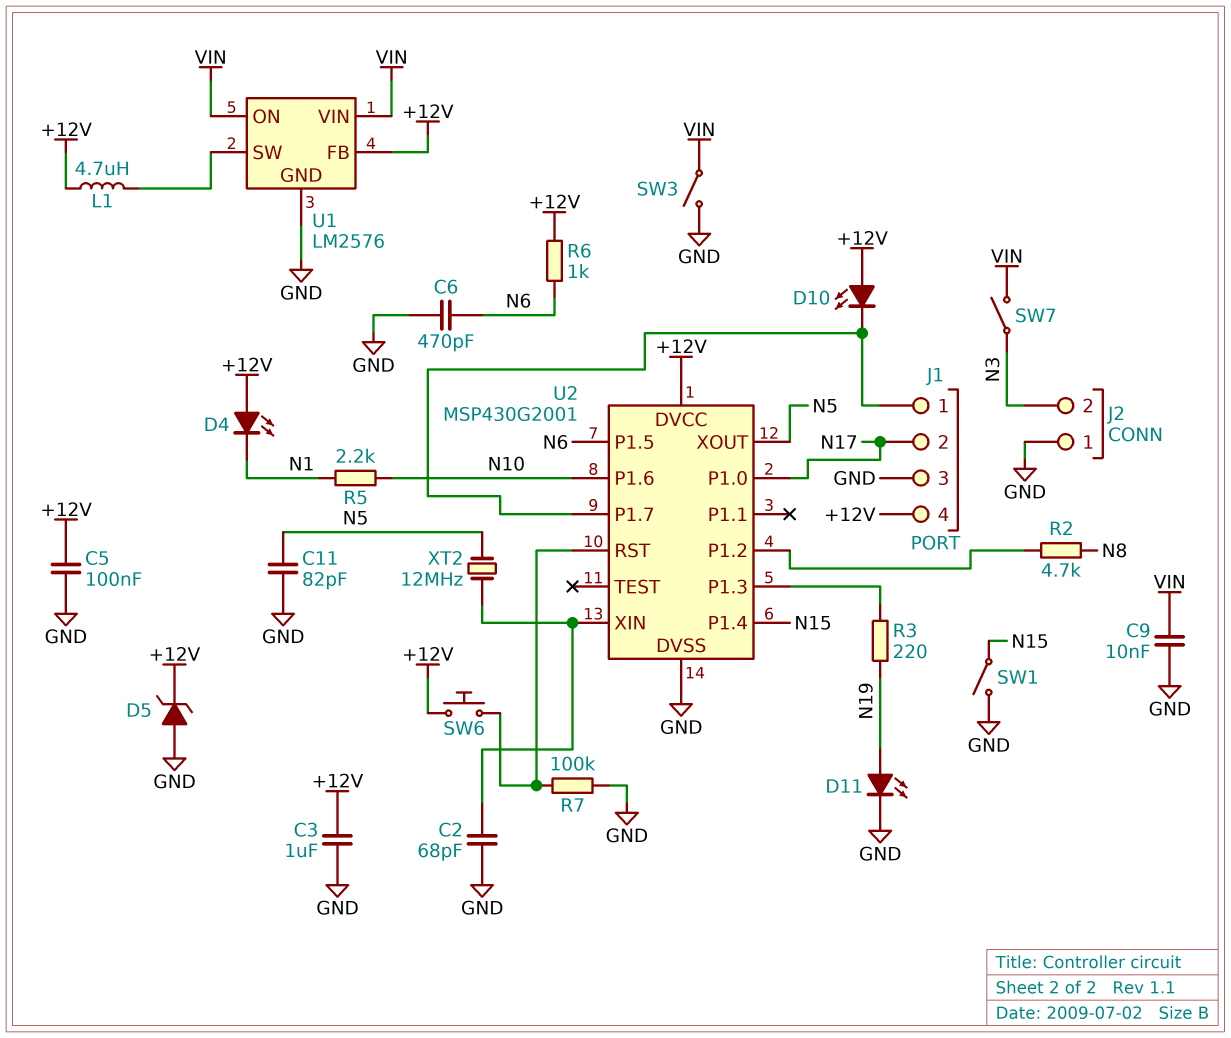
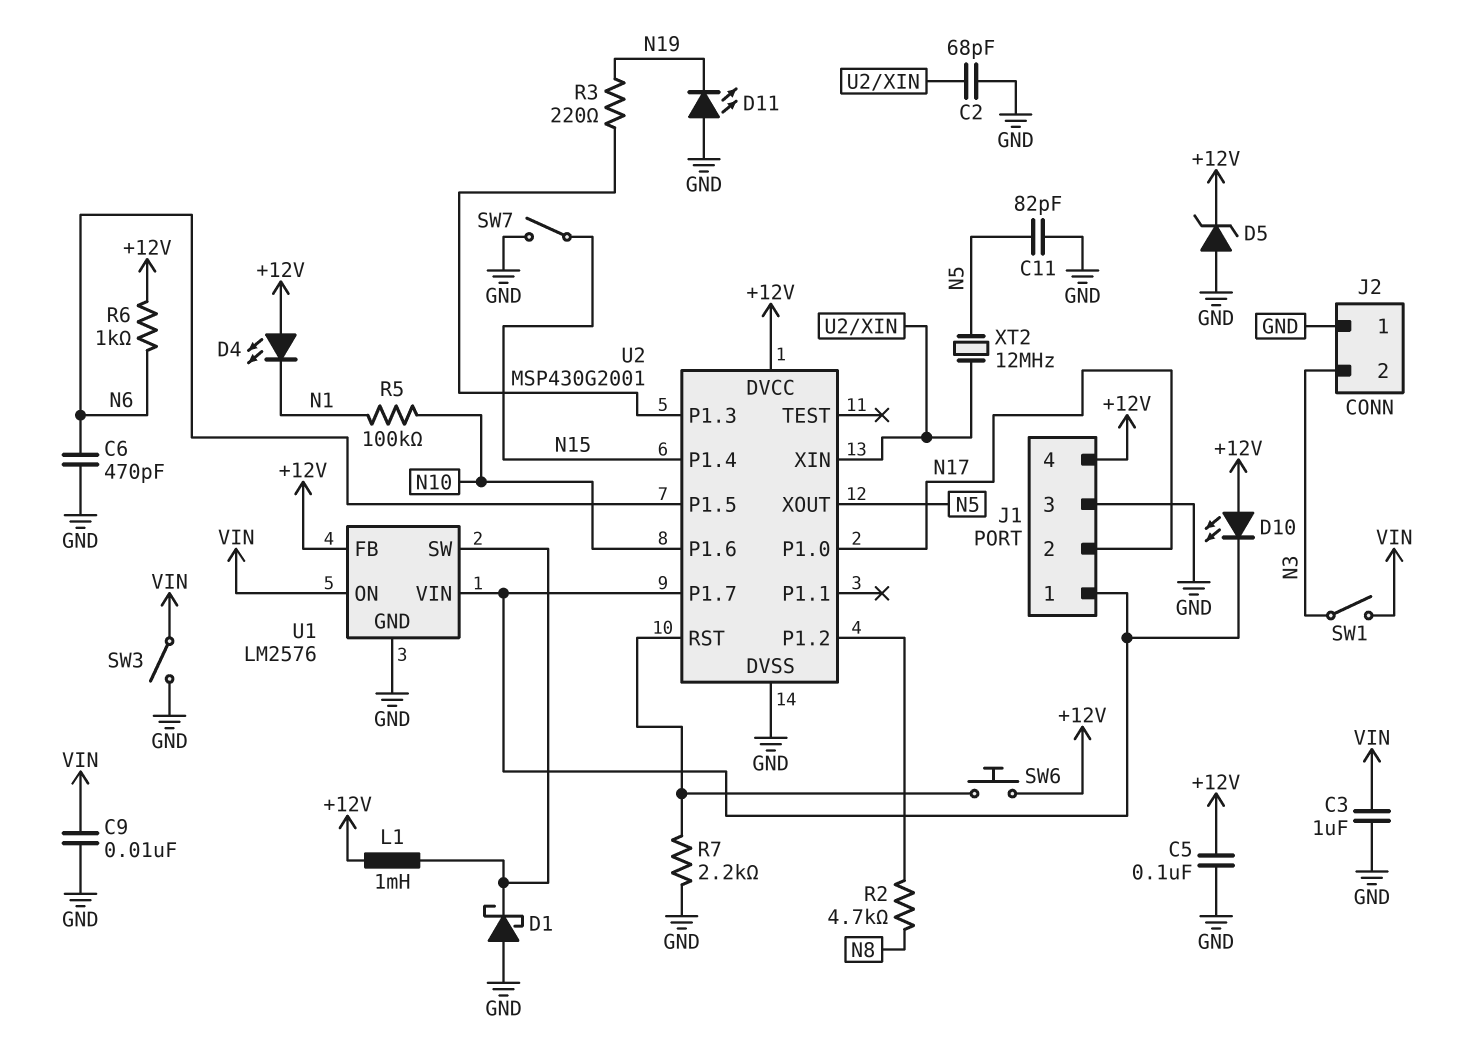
C3: 1uF (+12V, GND) -> 1uF (GND, VIN)
D1: none -> schottky (A GND, K U1/SW)
D11: LED (A N19, K GND) -> LED (A GND, K N19)
L1: 4.7uH (+12V, U1/SW) -> 1mH (+12V, U1/SW)
R5: 2.2k (N1, N10) -> 100k (N1, N10)
R7: 100k (GND, U2/RST) -> 2.2k (GND, U2/RST)
SW1: switch (GND, N15) -> switch (N3, VIN)
SW7: switch (N3, VIN) -> switch (GND, N15)
U1 pin VIN: VIN -> J1/1

